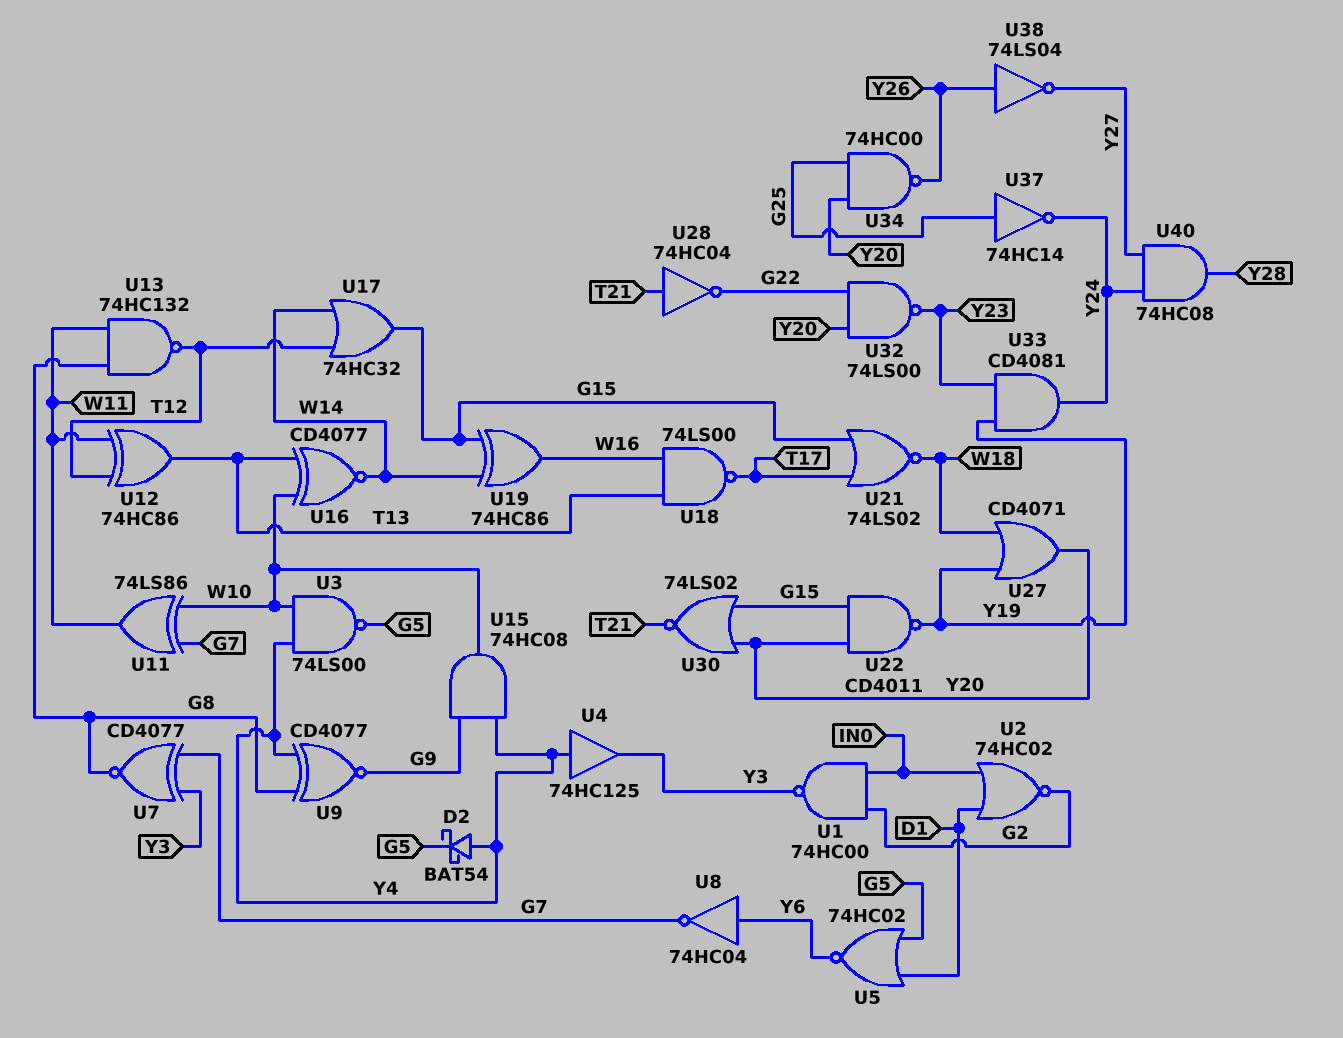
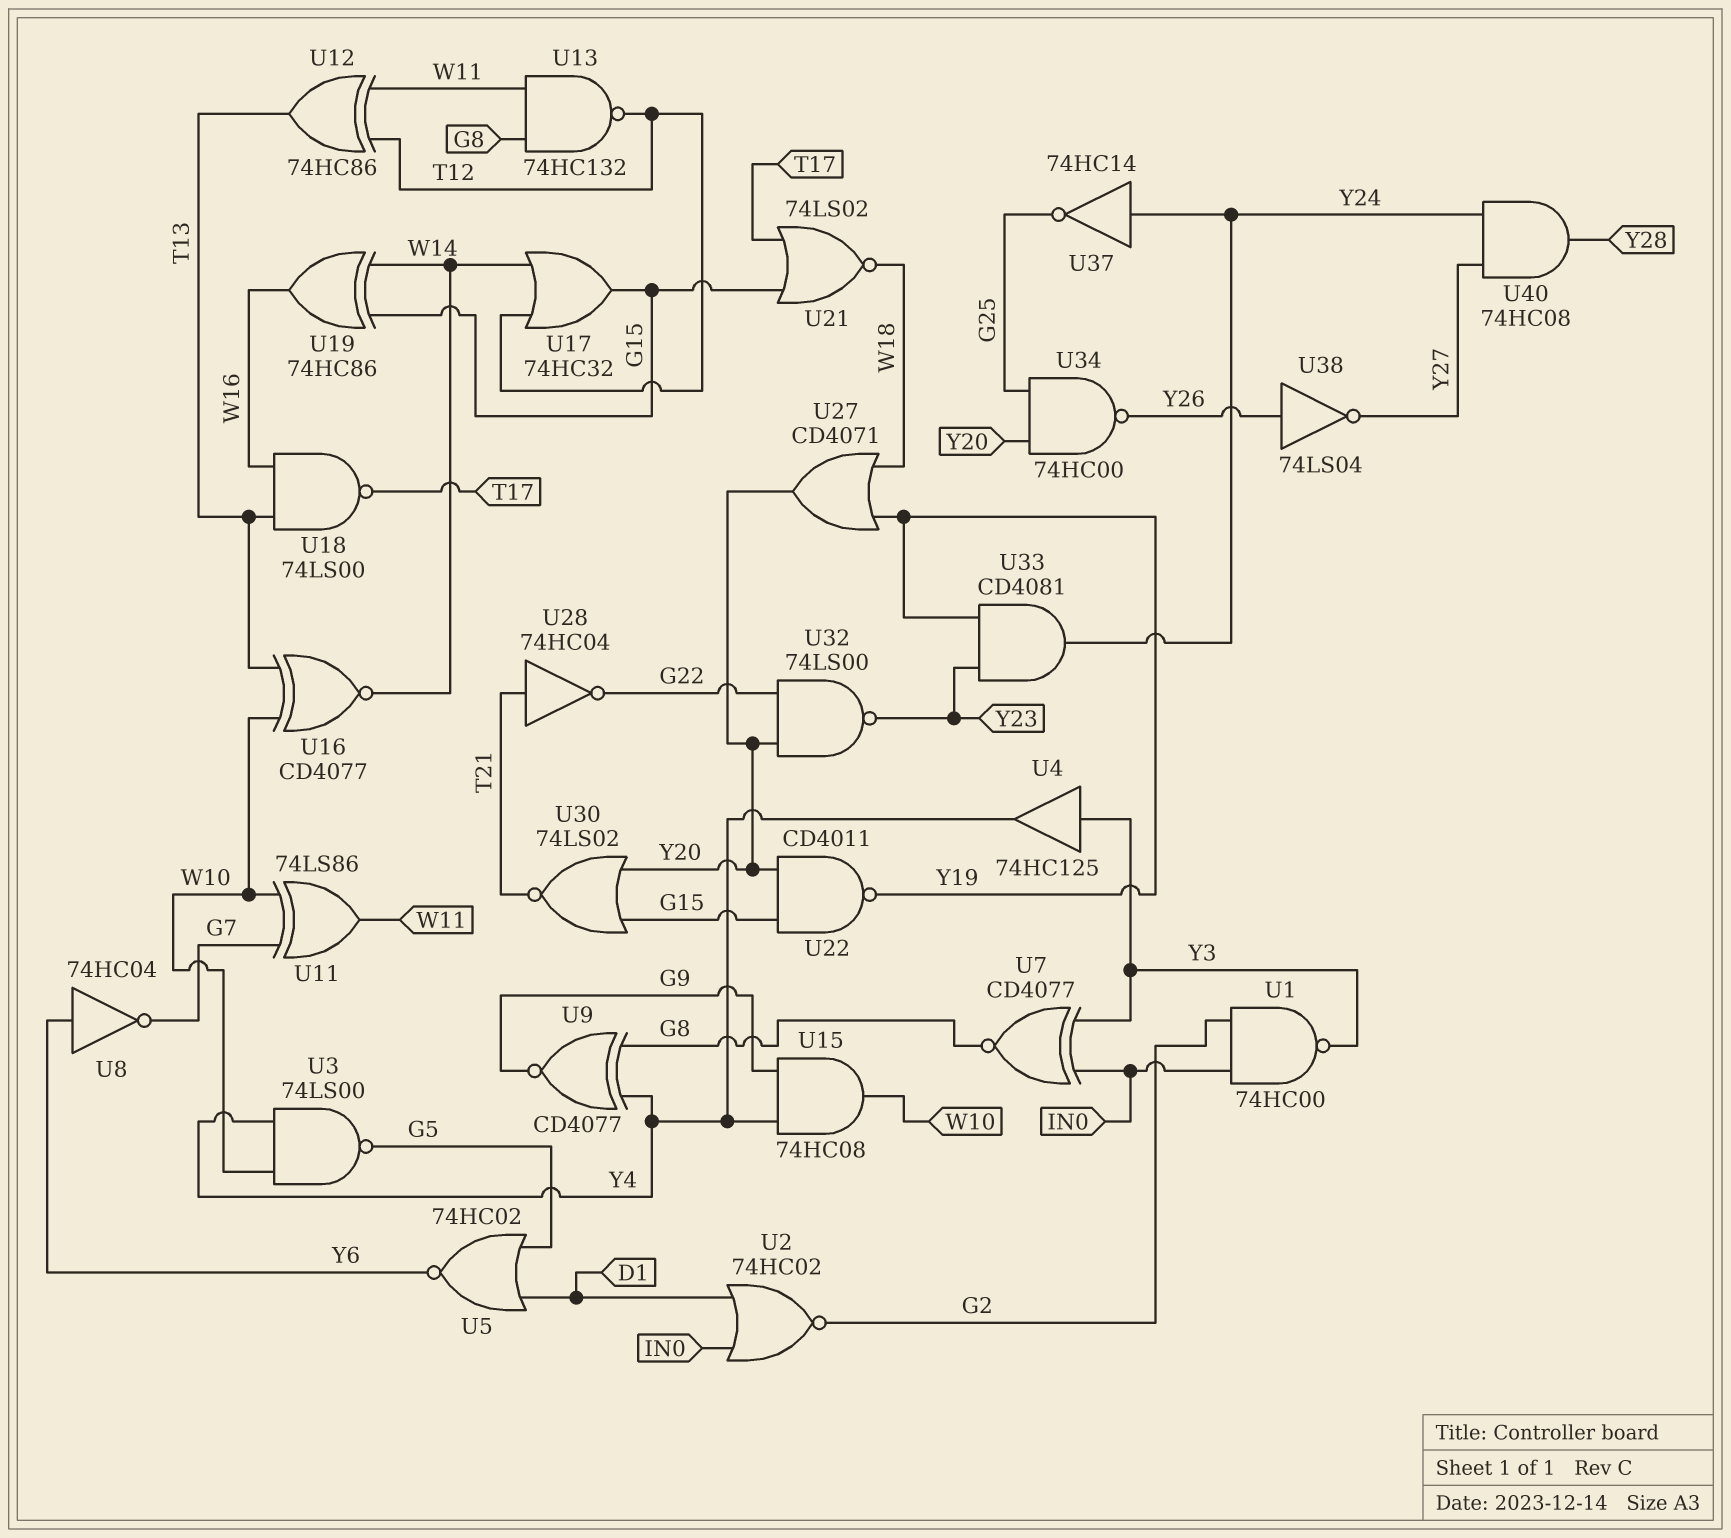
D2: schottky BAT54 (A Y4, K G5) -> none
U4: buffer 74HC125 (in Y4, out Y3) -> buffer 74HC125 (in Y3, out Y4)
U7: XNOR CD4077 (in G7, in Y3, out G8) -> XNOR CD4077 (in IN0, in Y3, out G8)
U37: NOT 74HC14 (in G25, out Y24) -> NOT 74HC14 (in Y24, out G25)

